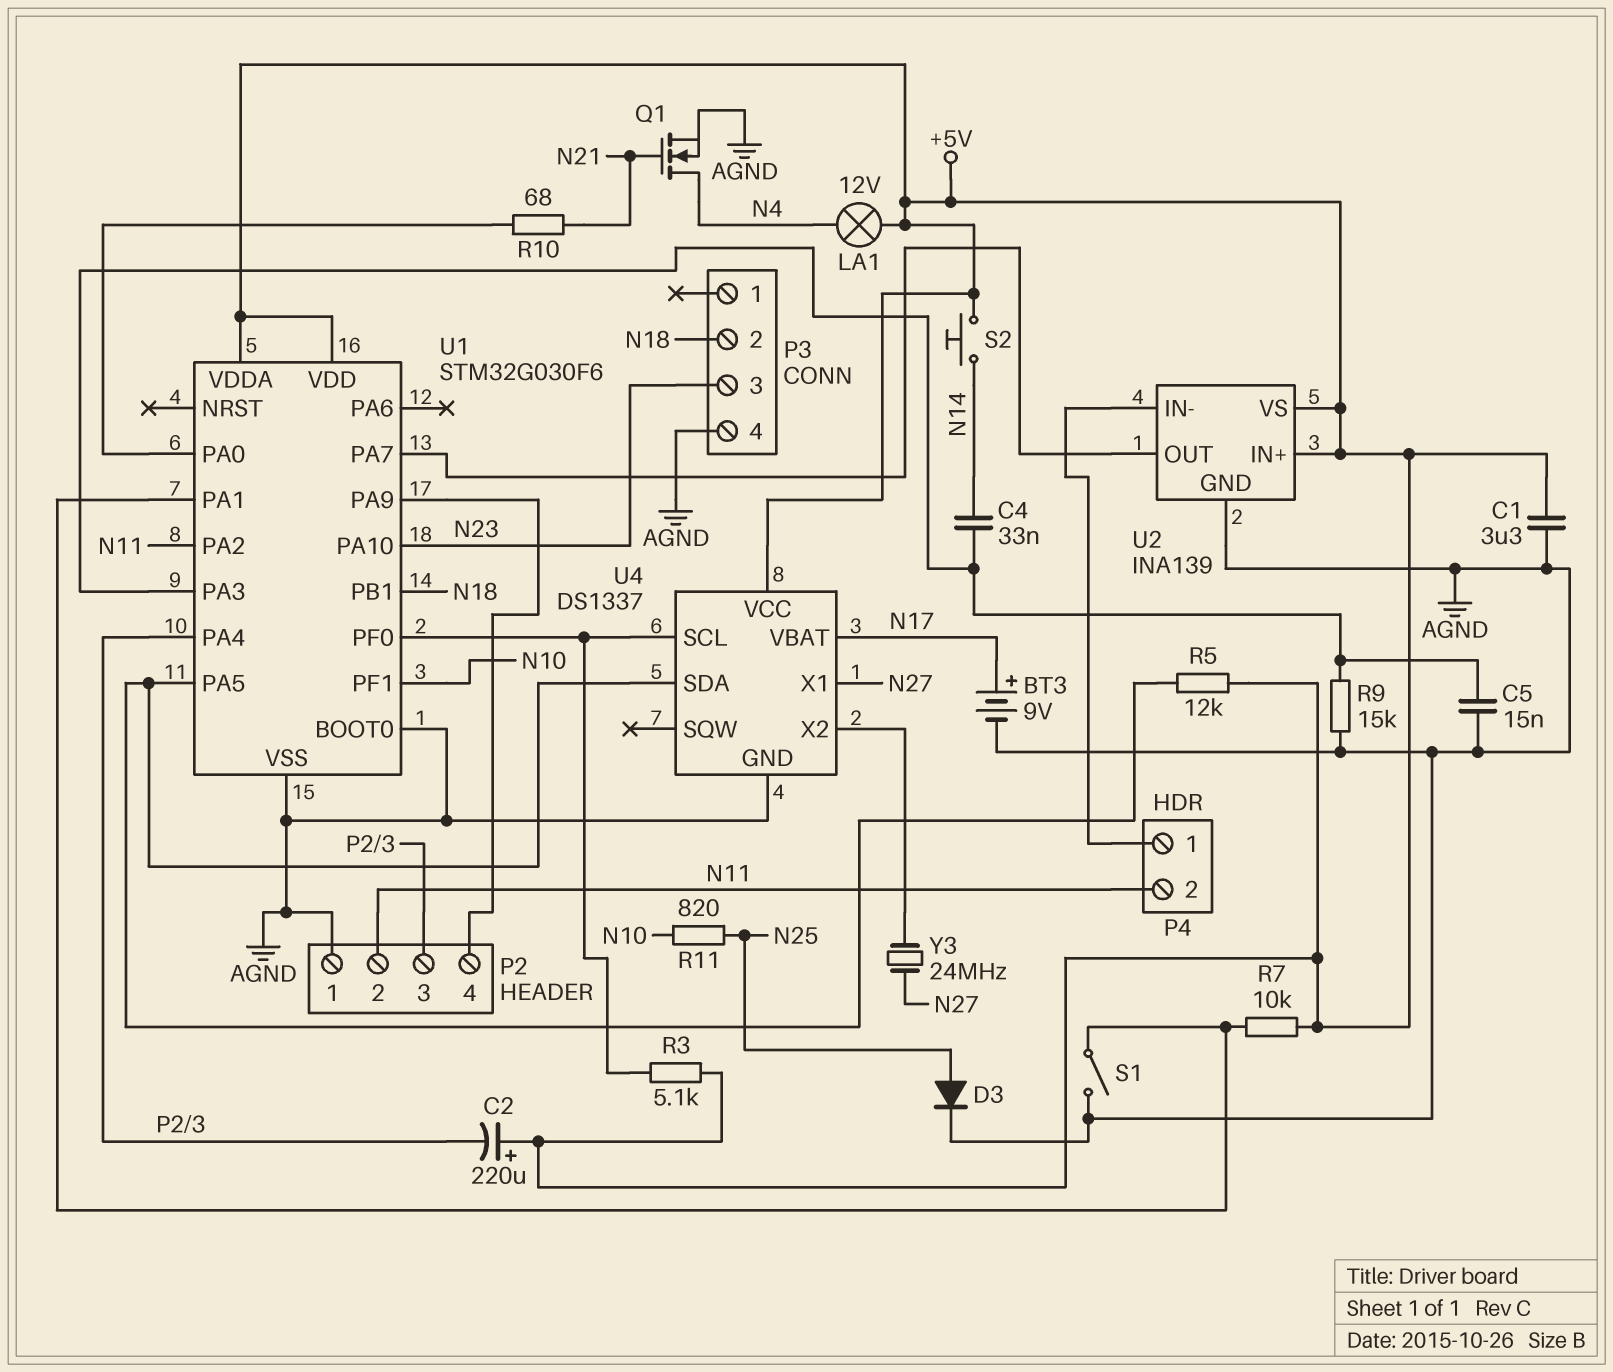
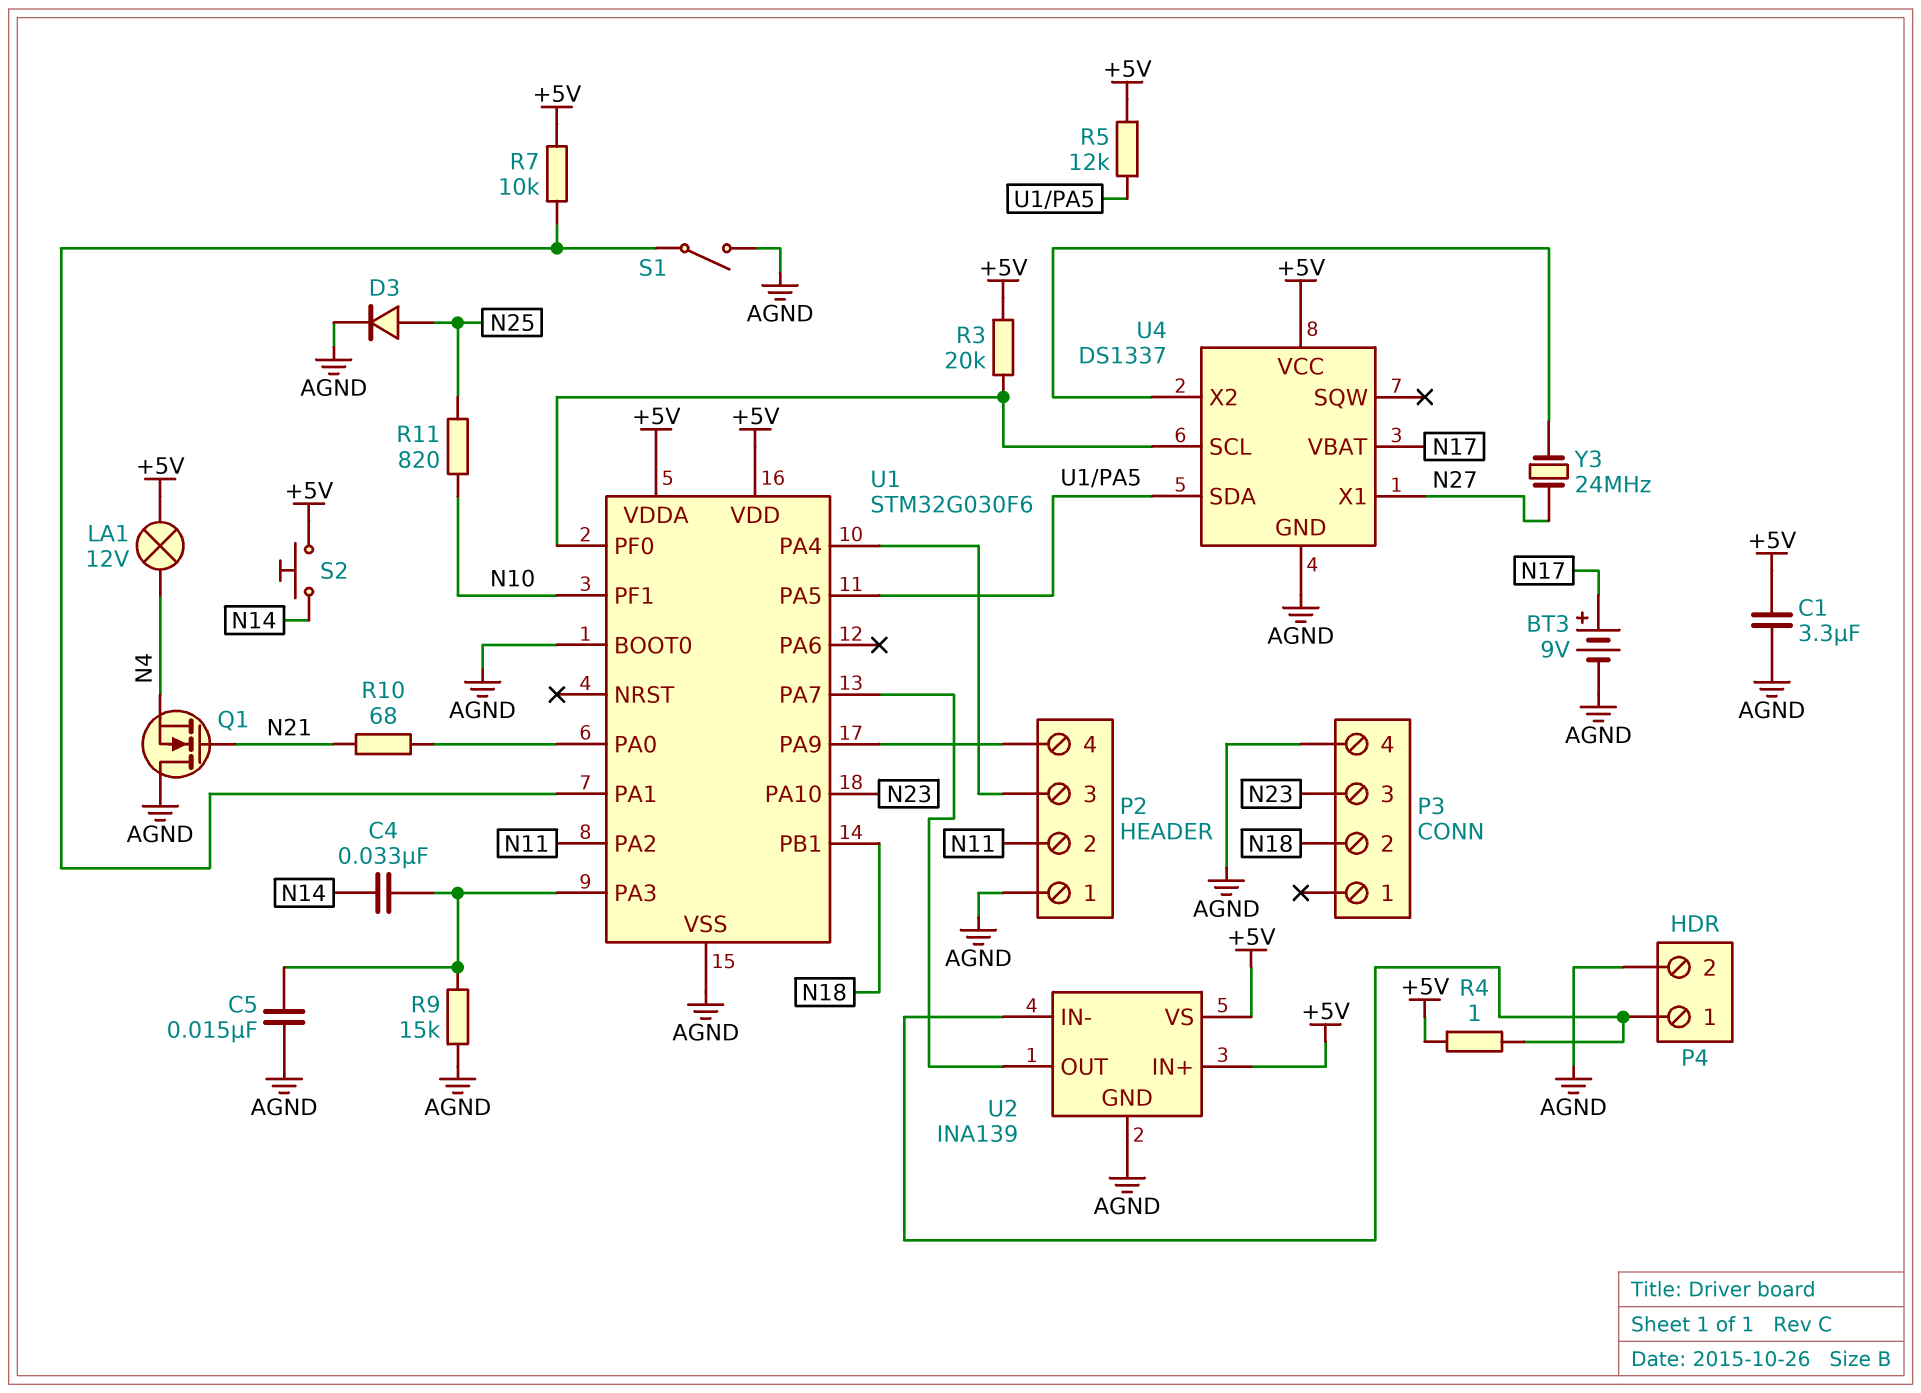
C2: 220uF (plus +5V, minus P2/3) -> none
P4 pin 2: N11 -> AGND
Q1: NMOS (G N21, D N4, S AGND) -> NMOS (G N21, D AGND, S N4)
R3: 5.1k (+5V, U1/PF0) -> 20k (+5V, U1/PF0)
R4: none -> 1 (+5V, P4/1)

